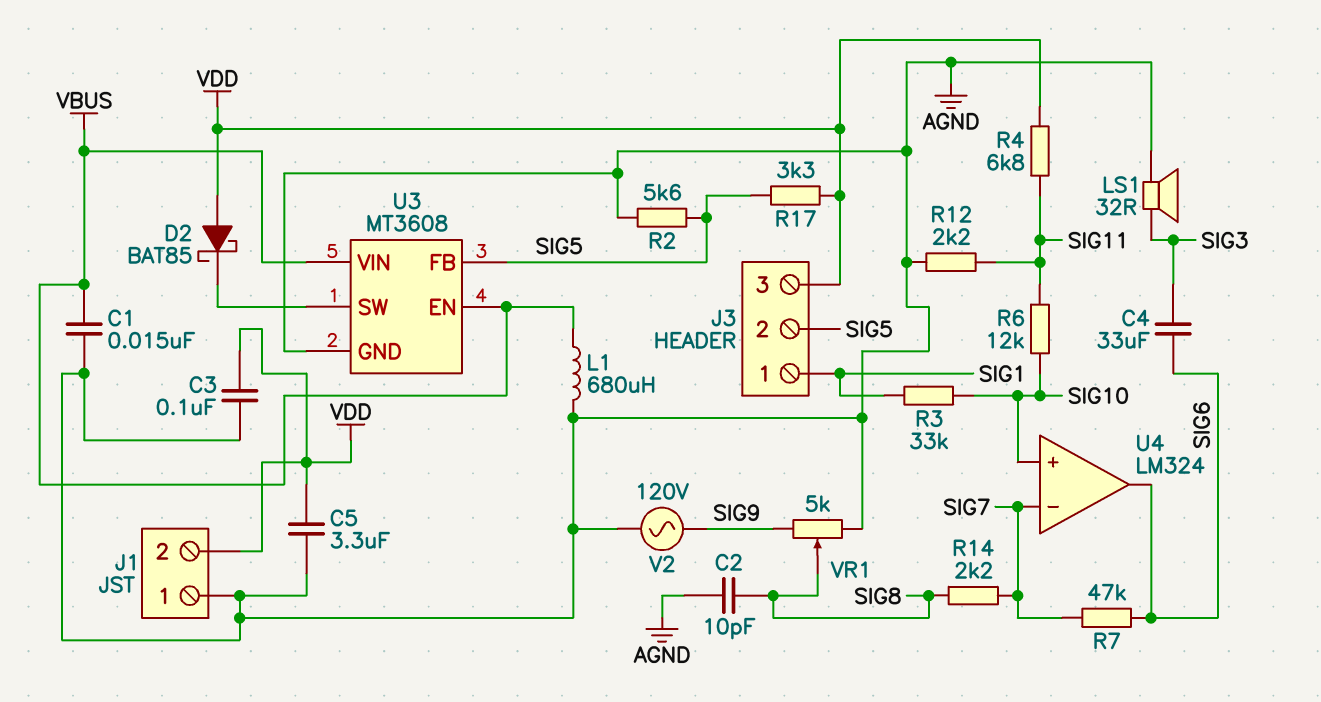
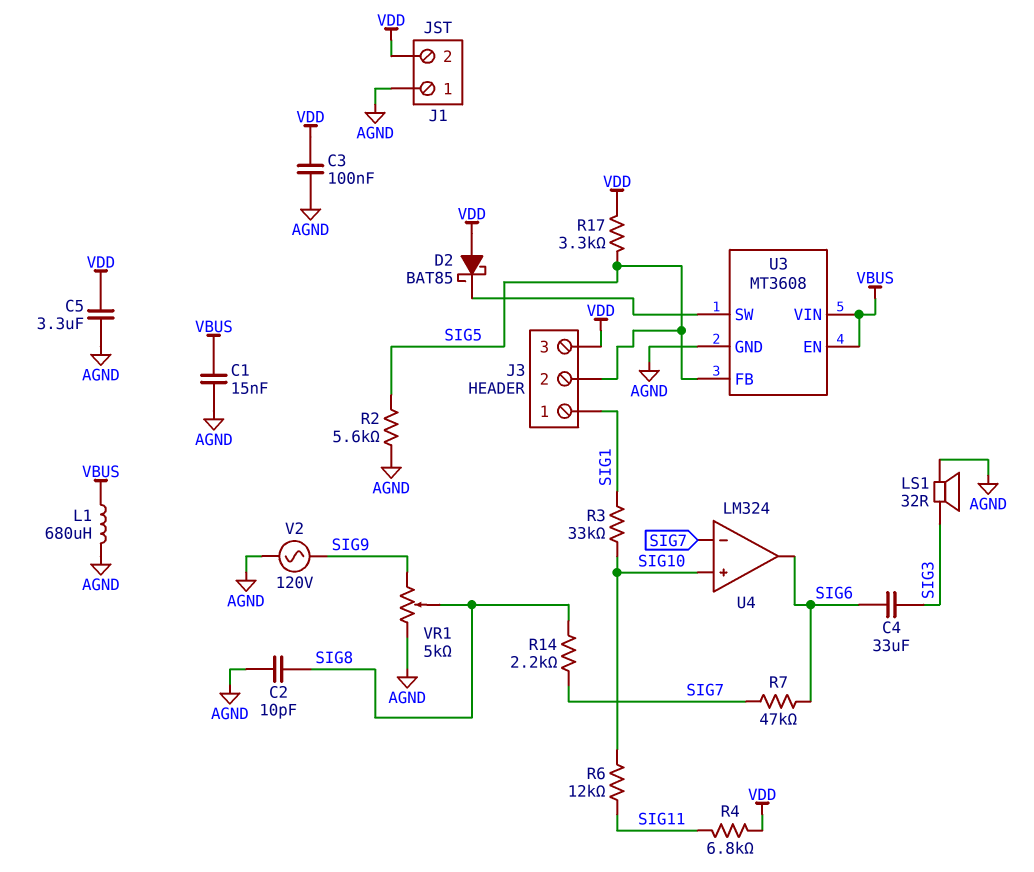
R12: 2.2k (AGND, SIG11) -> none

